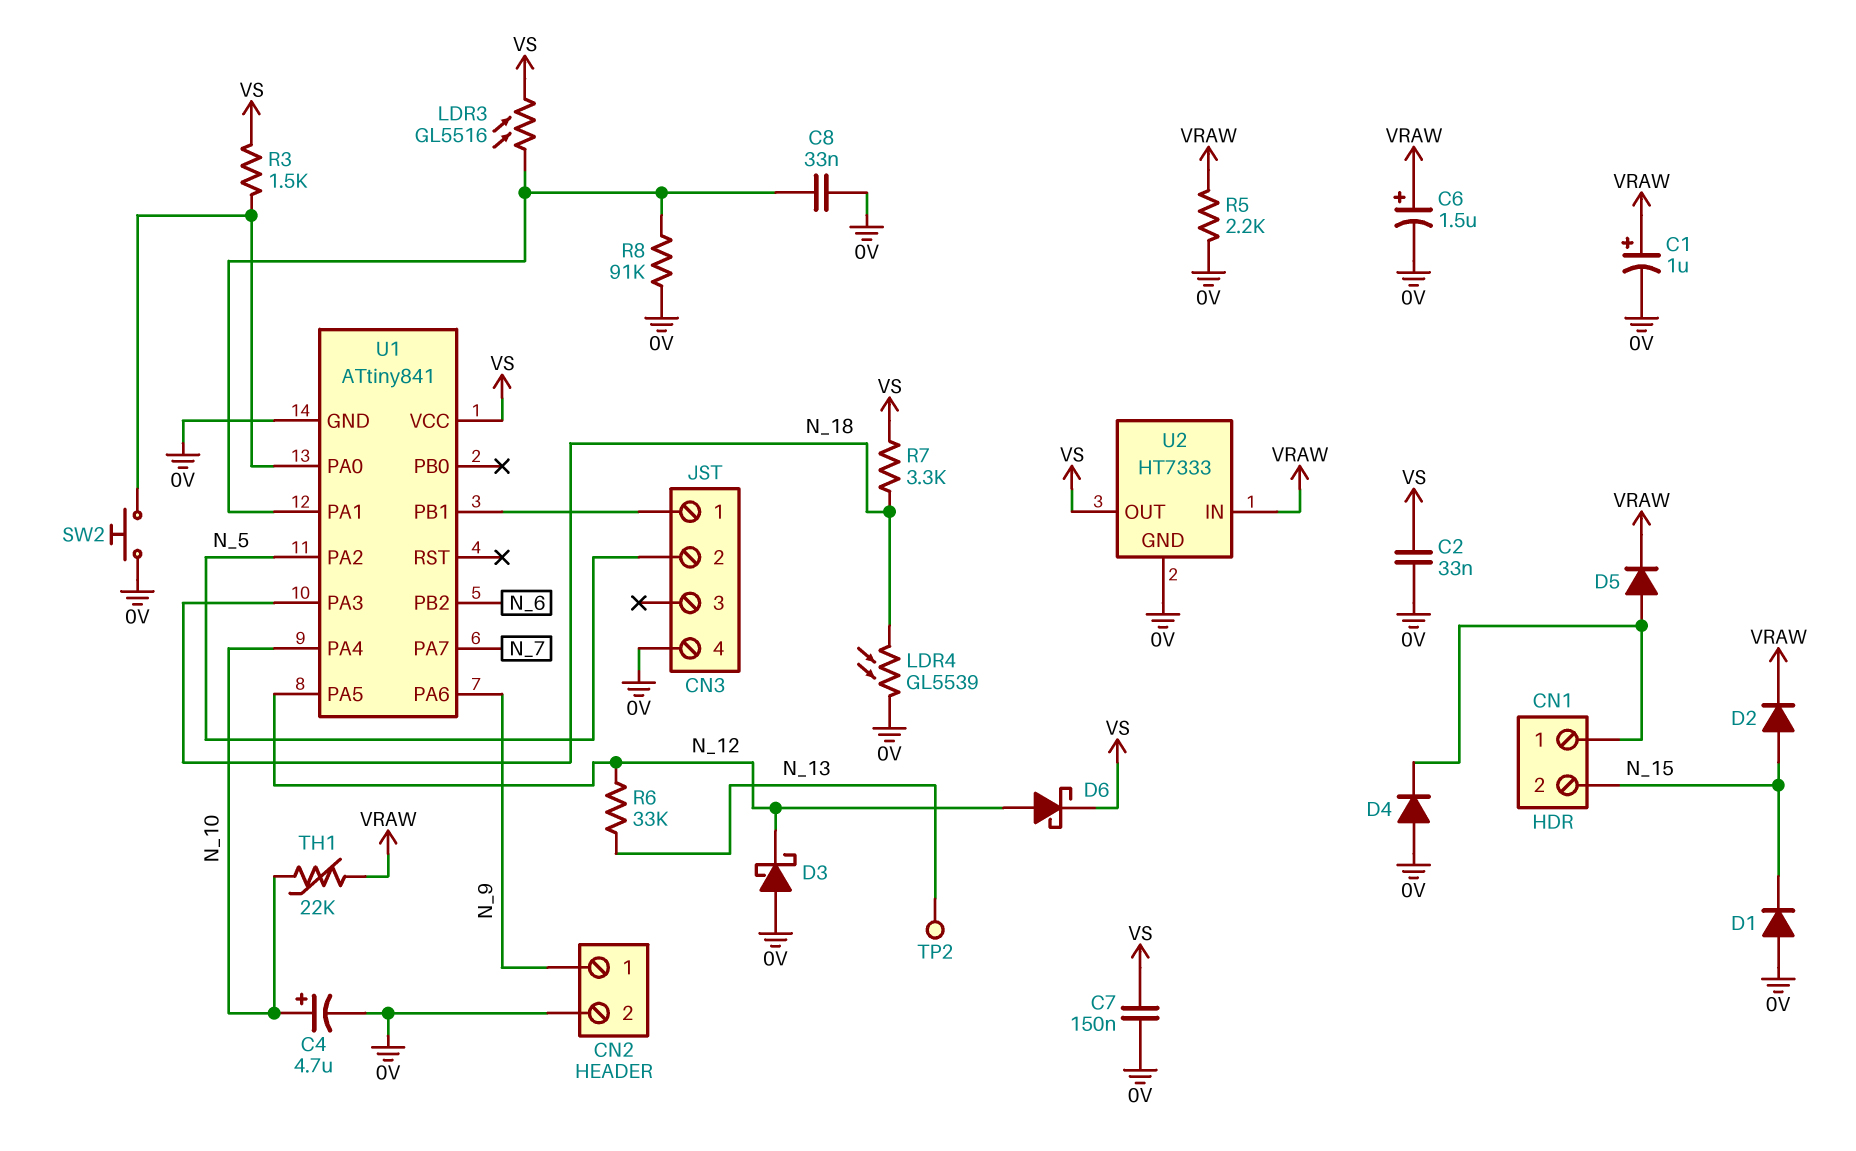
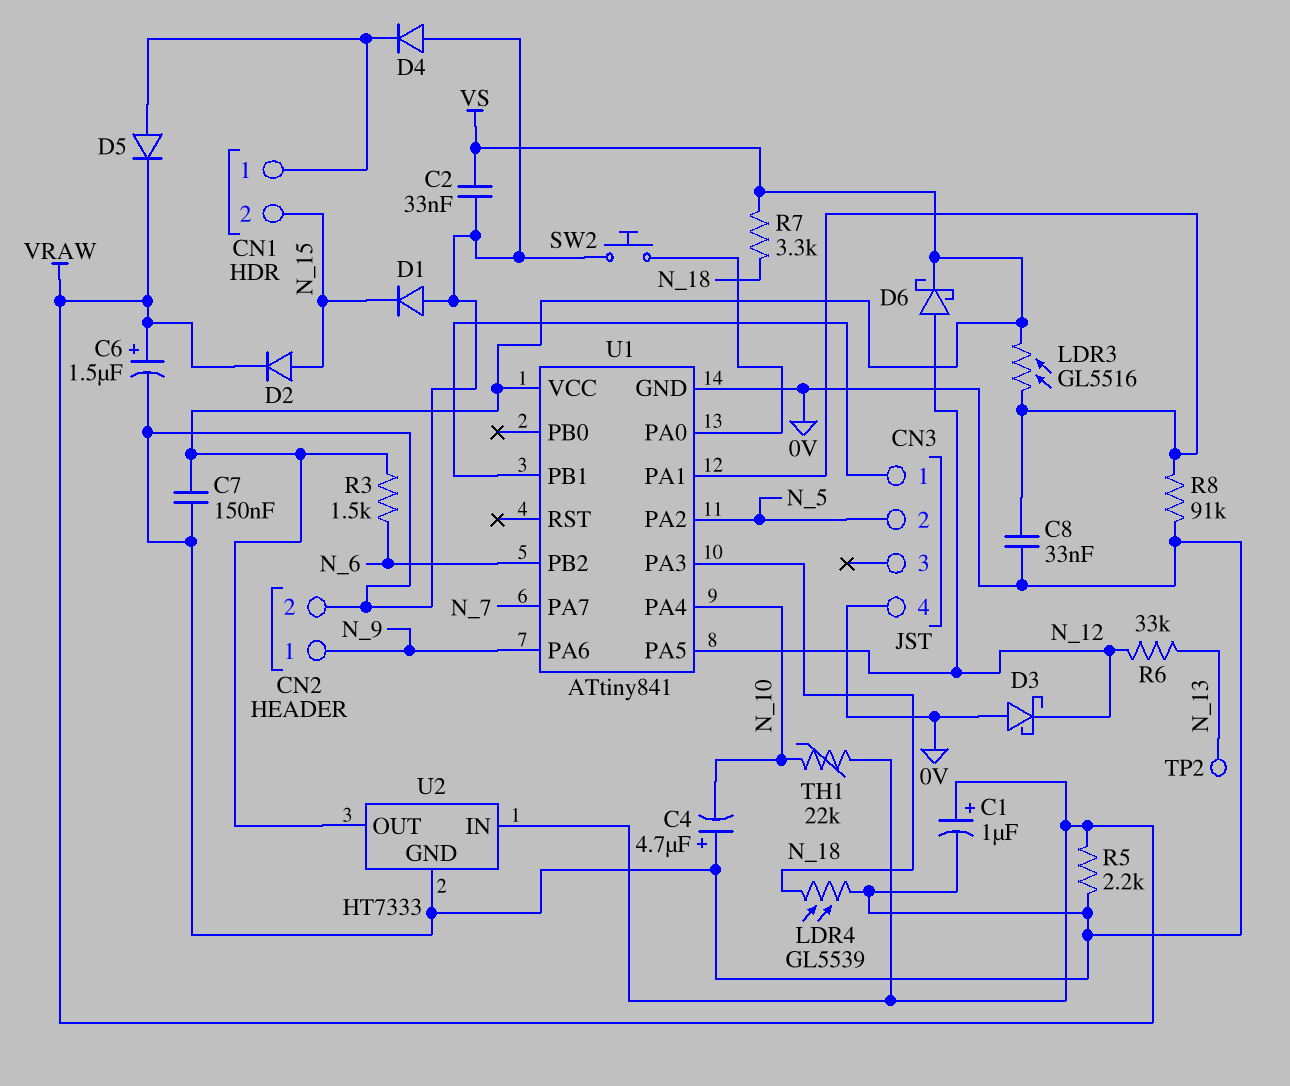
C4: 4.7uF (plus N_10, minus 0V) -> 4.7uF (plus 0V, minus N_10)
R3: 1.5k (U1/PA0, VS) -> 1.5k (N_6, VS)

